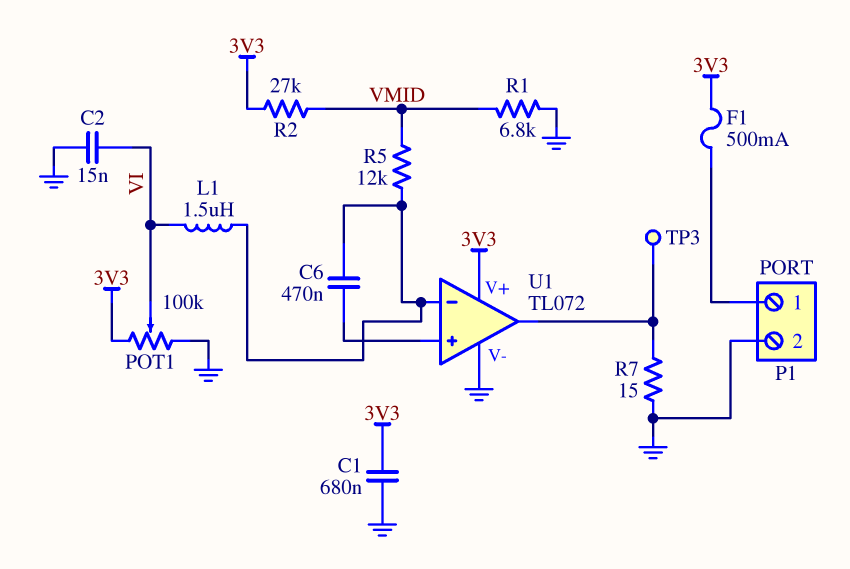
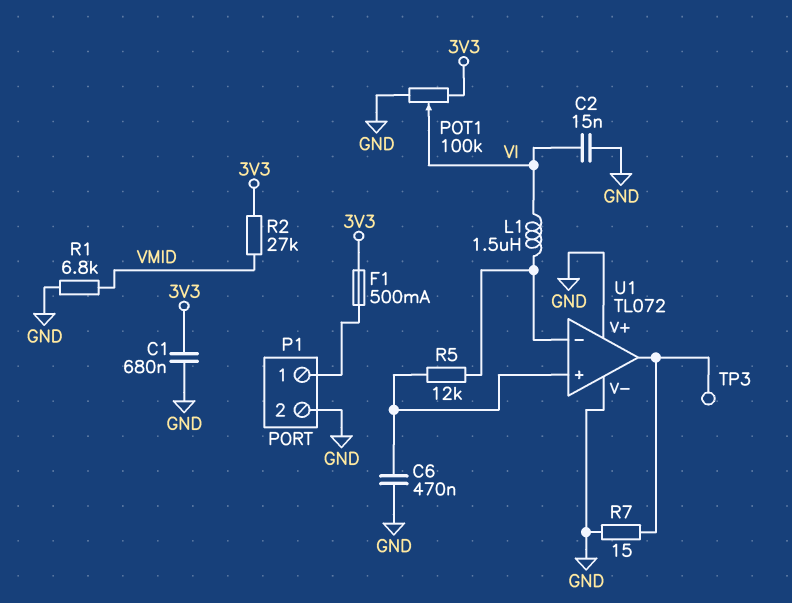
C6: 470nF (U1/in+, U1/in-) -> 470nF (GND, U1/in+)
R5: 12k (U1/in-, VMID) -> 12k (U1/in+, U1/in-)
U1 pin V+: 3V3 -> GND

